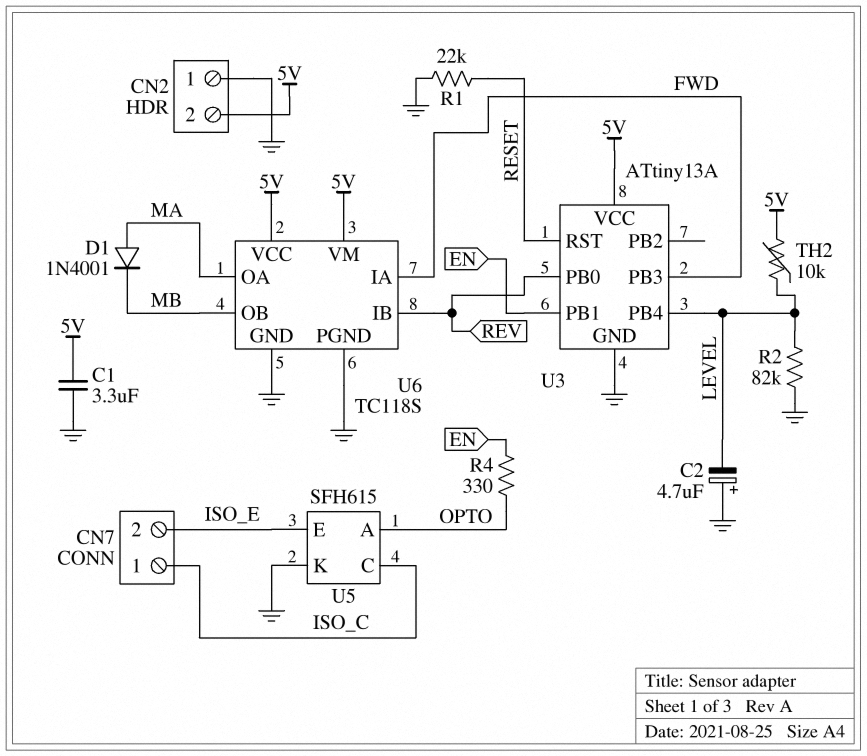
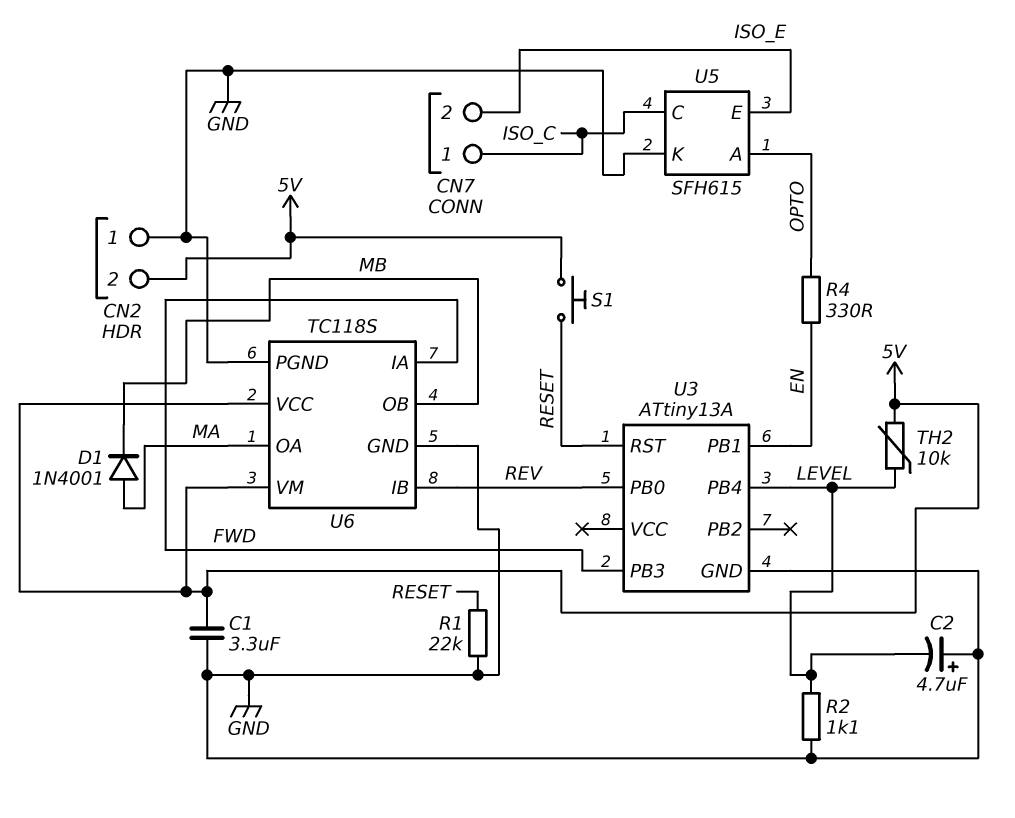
R2: 82k (GND, LEVEL) -> 1.1k (GND, LEVEL)
S1: none -> button (5V, RESET)
U3 pin VCC: 5V -> none

